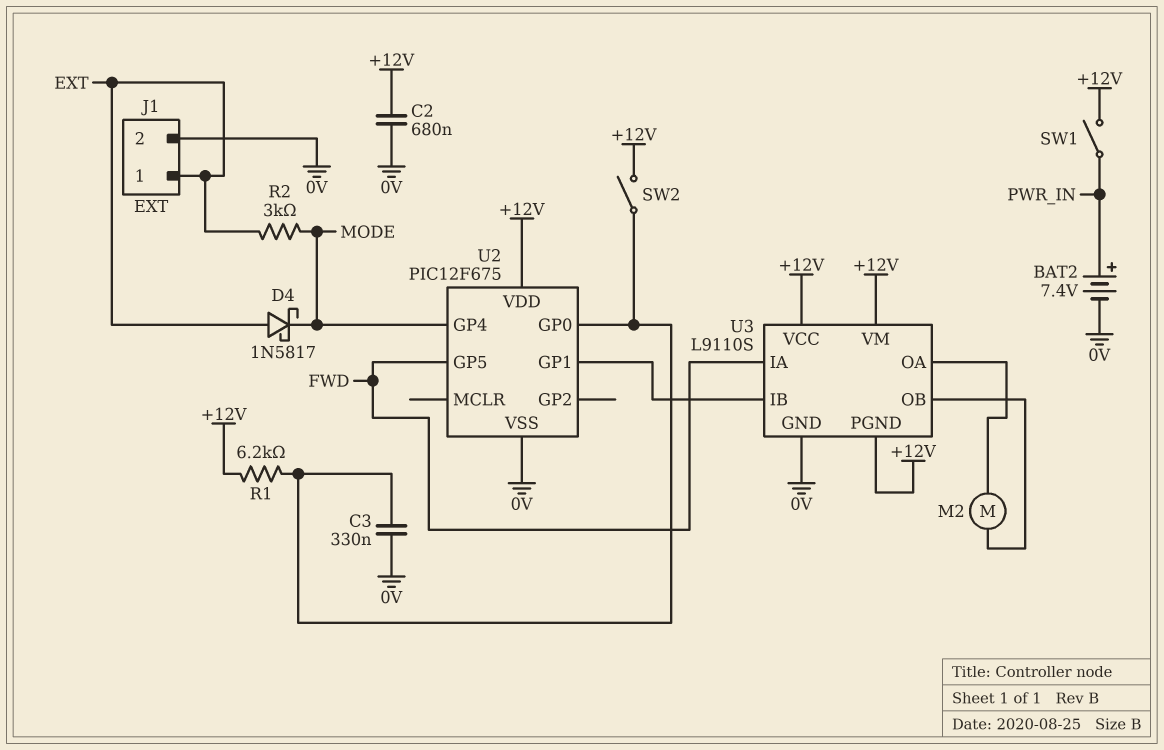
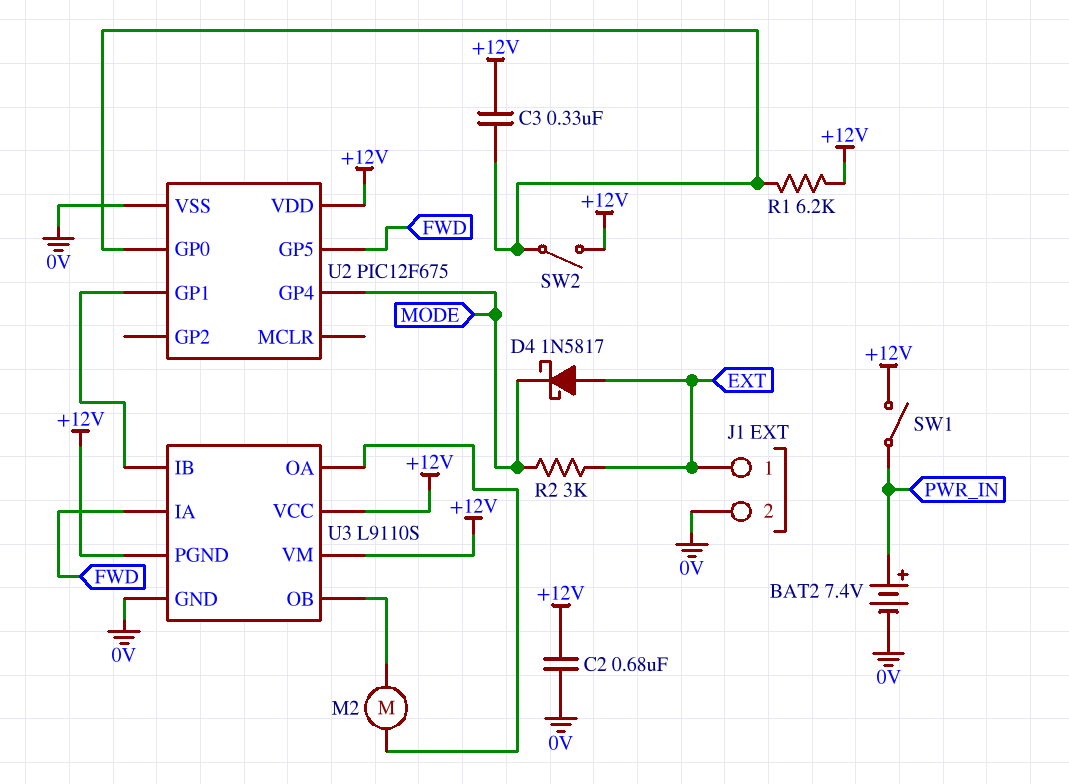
C3: 330nF (0V, U2/GP0) -> 330nF (+12V, U2/GP0)

